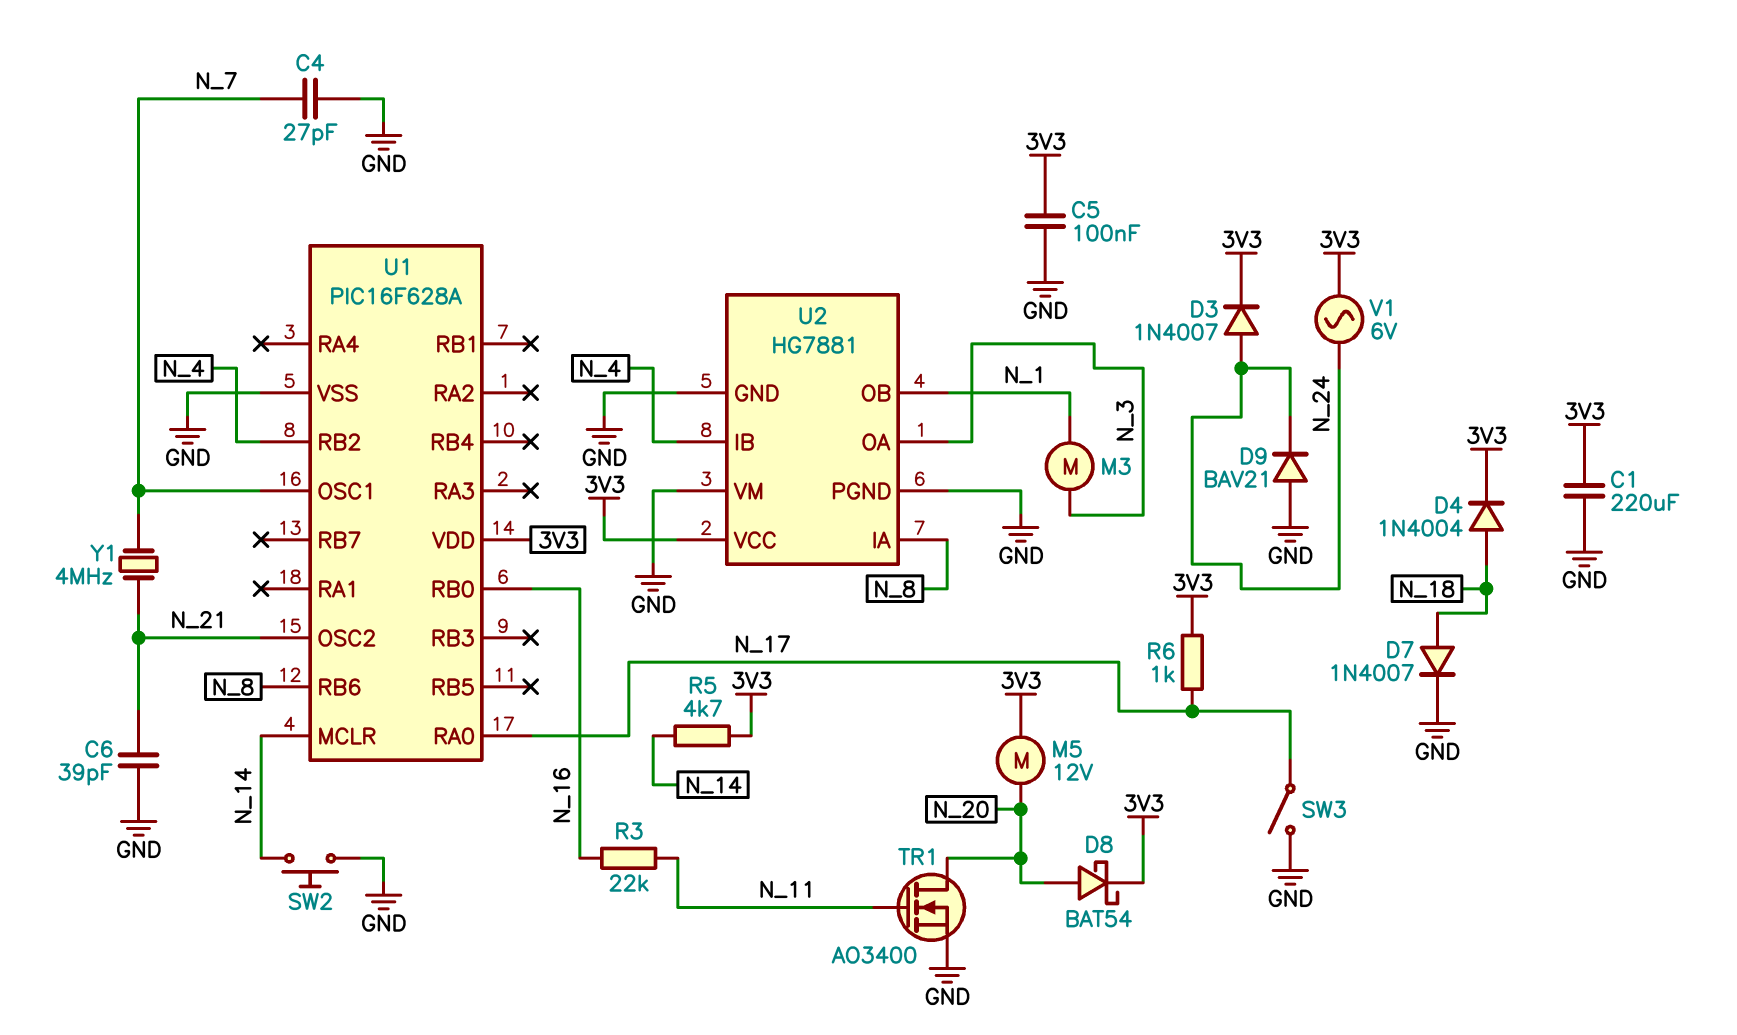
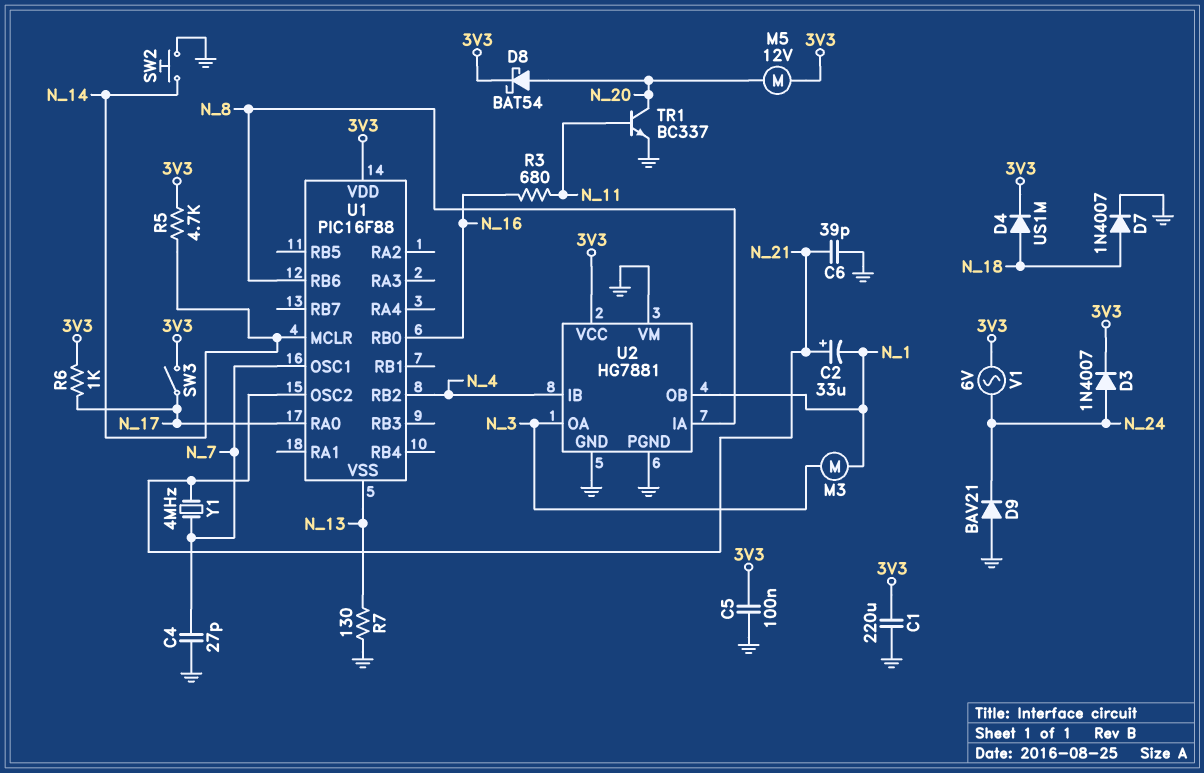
C2: none -> 33uF (plus N_21, minus N_1)
D4: diode 1N4004 (A N_18, K 3V3) -> diode US1M (A N_18, K 3V3)
R3: 22k (N_11, N_16) -> 680 (N_11, N_16)
R7: none -> 130 (GND, N_13)
SW3: switch (GND, N_17) -> switch (3V3, N_17)
TR1: NMOS AO3400 (G N_11, D N_20, S GND) -> NPN BC337 (B N_11, C N_20, E GND)
U1: PIC16F628A -> PIC16F88
U1 pin VSS: GND -> N_13

